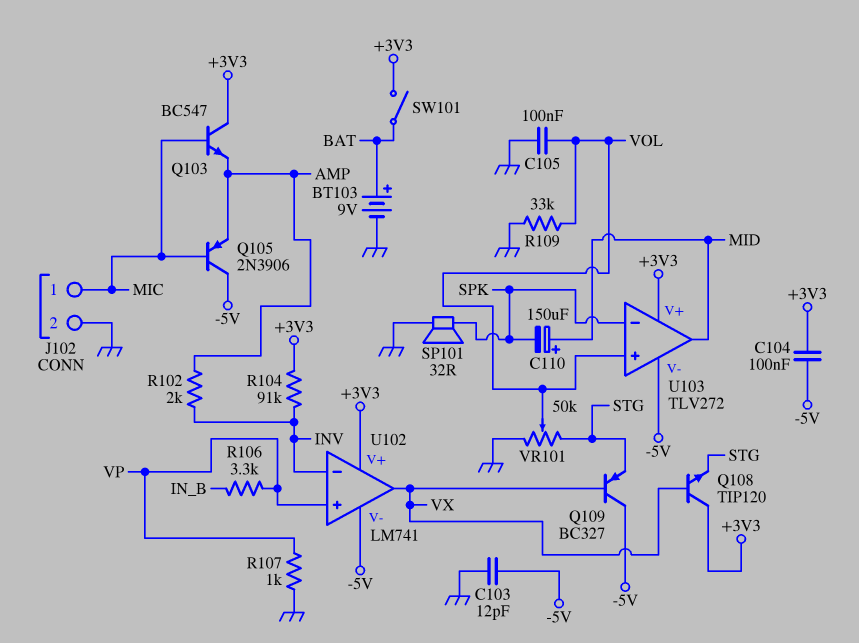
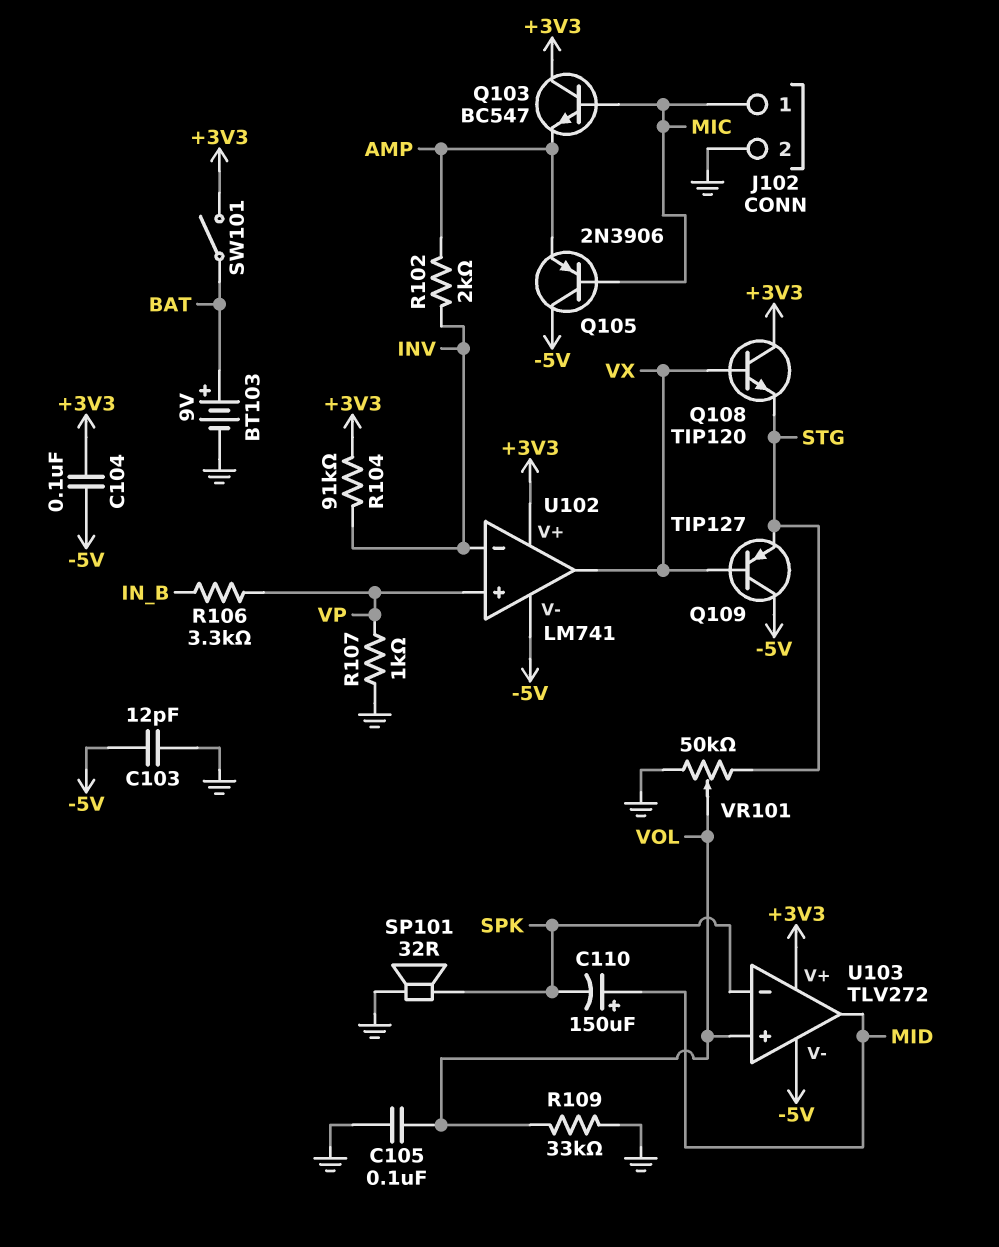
Q109: PNP BC327 (B VX, C -5V, E STG) -> PNP TIP127 (B VX, C -5V, E STG)

